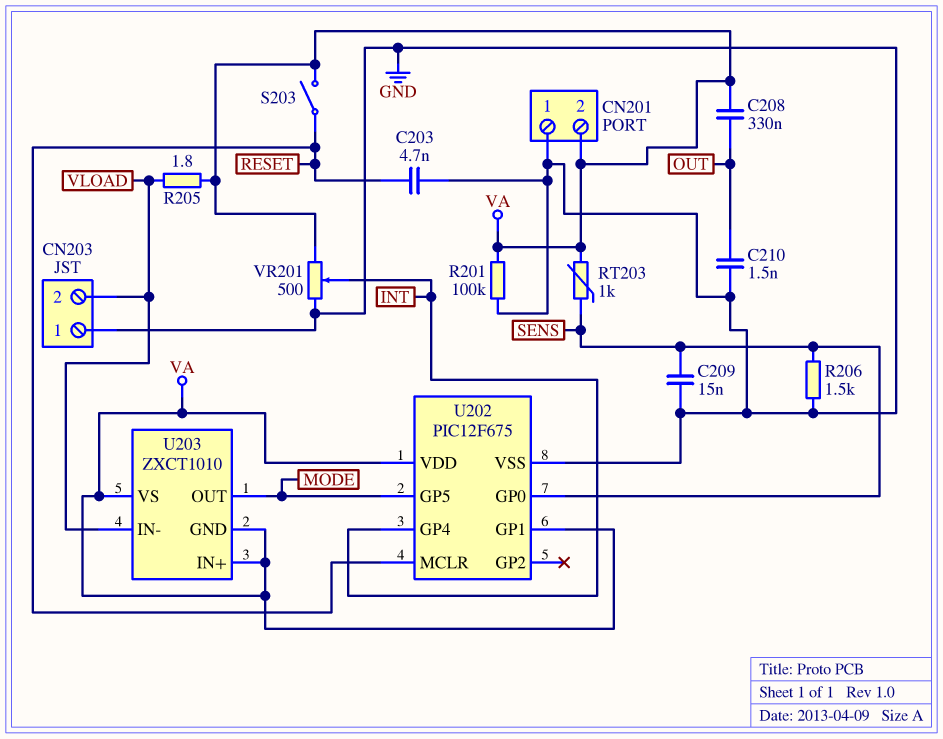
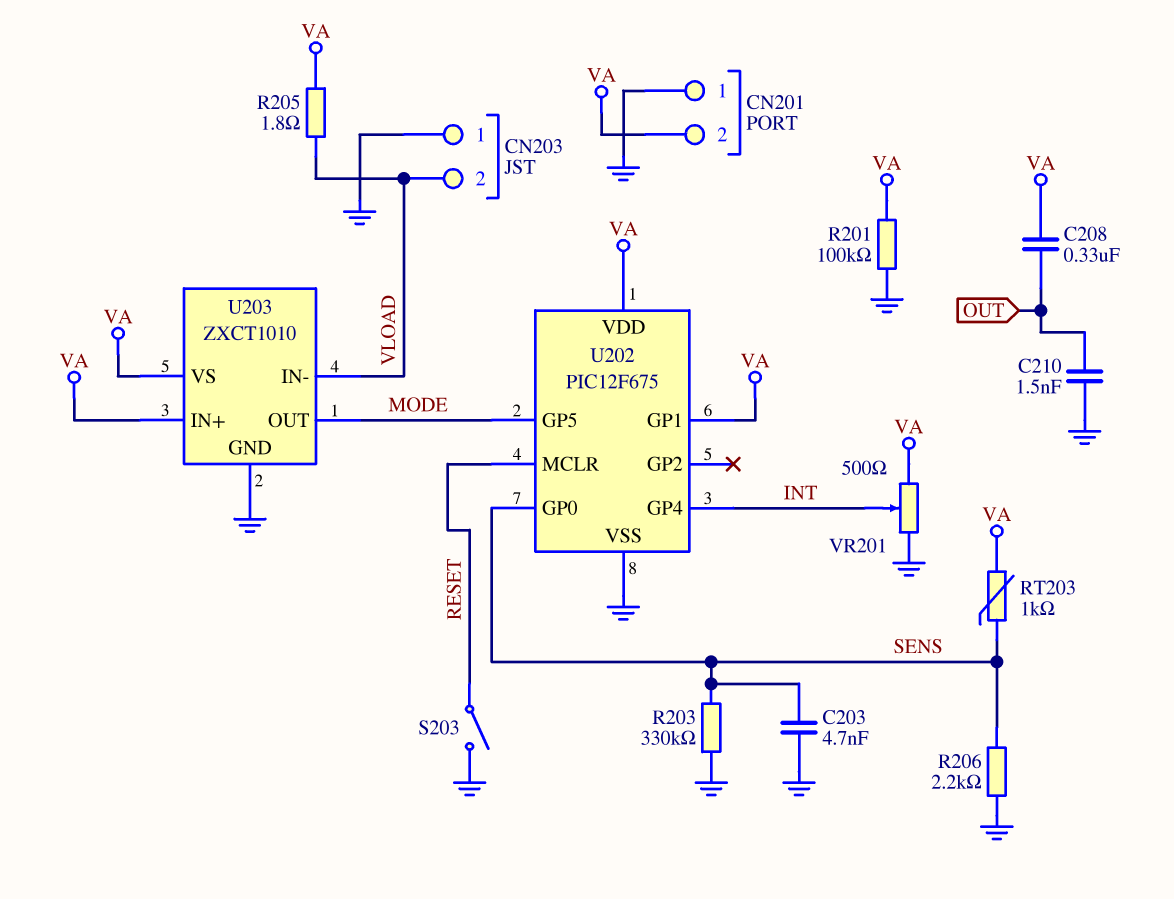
C203: 4.7nF (GND, RESET) -> 4.7nF (GND, SENS)
C209: 15nF (GND, SENS) -> none
R203: none -> 330k (GND, SENS)
R206: 1.5k (GND, SENS) -> 2.2k (GND, SENS)
S203: switch (RESET, VA) -> switch (GND, RESET)
U203 pin GND: VA -> GND

